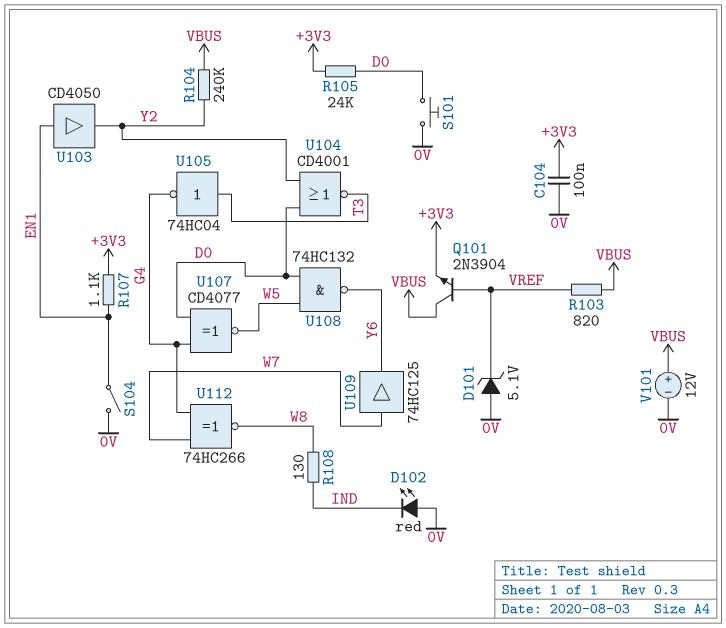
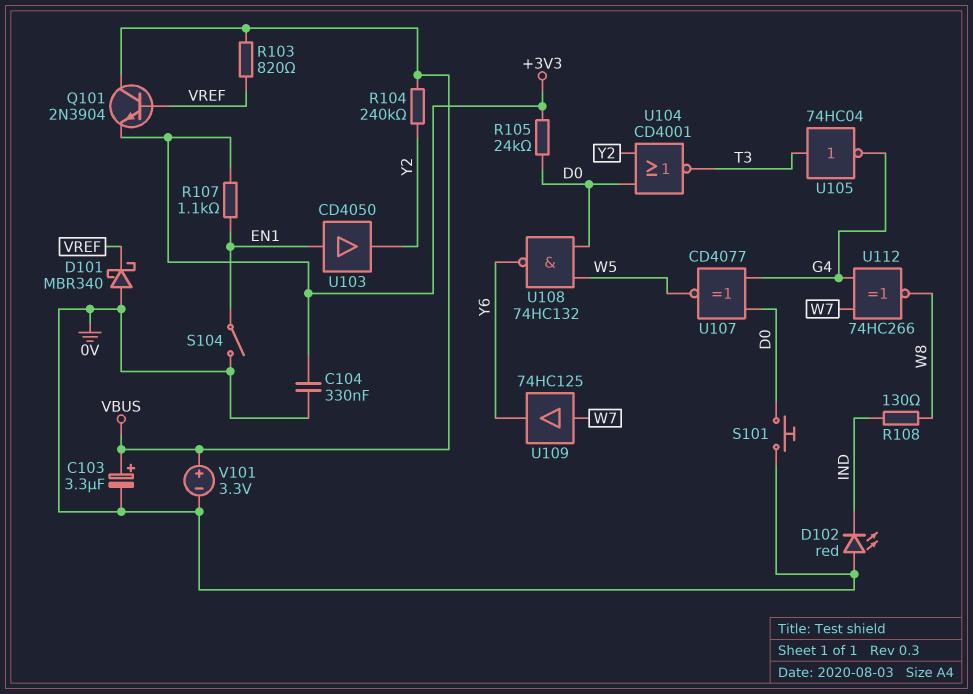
C103: none -> 3.3uF (plus VBUS, minus 0V)
C104: 100nF (+3V3, 0V) -> 330nF (+3V3, 0V)
D101: zener 5.1V (A 0V, K VREF) -> schottky MBR340 (A 0V, K VREF)
V101: 12V (plus VBUS, minus 0V) -> 3.3V (plus VBUS, minus 0V)

